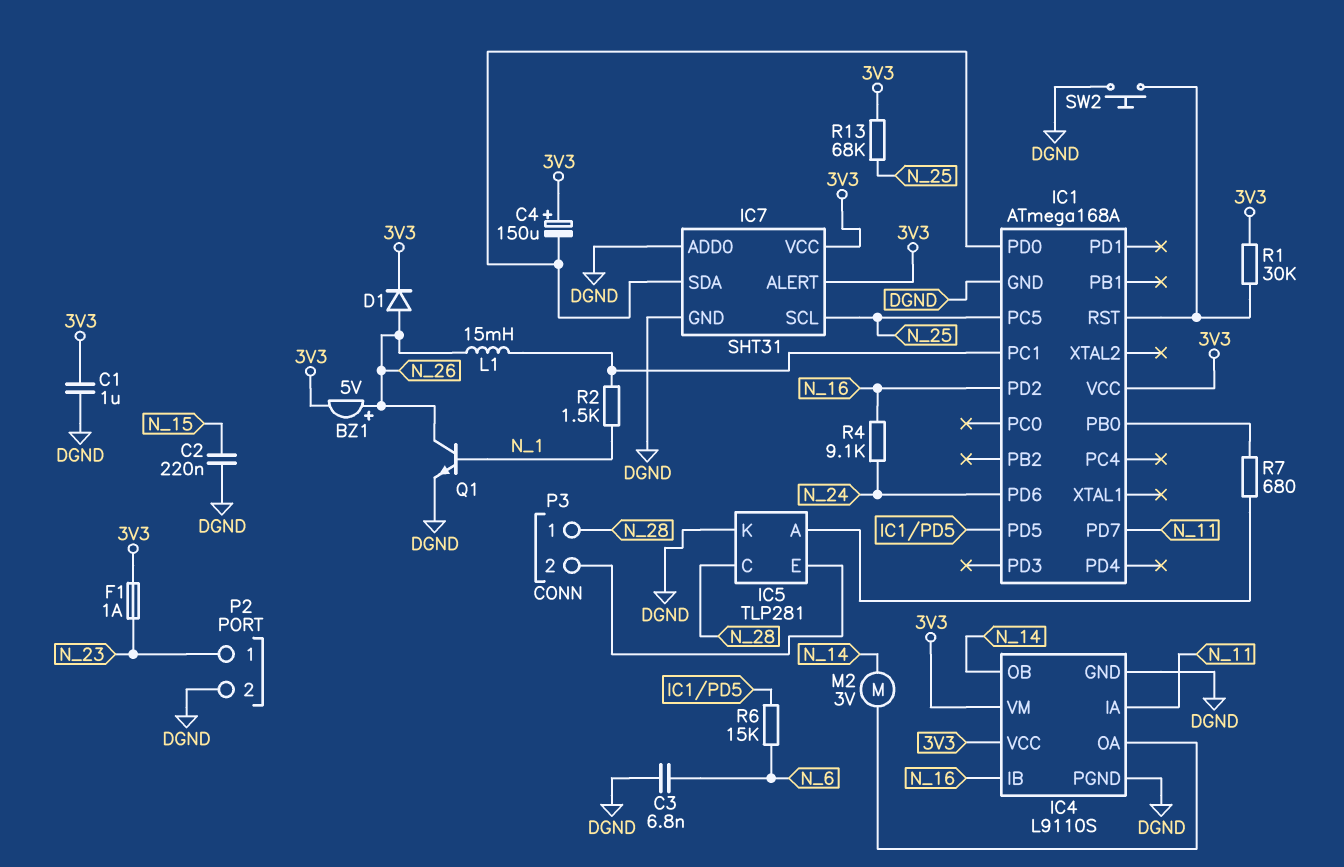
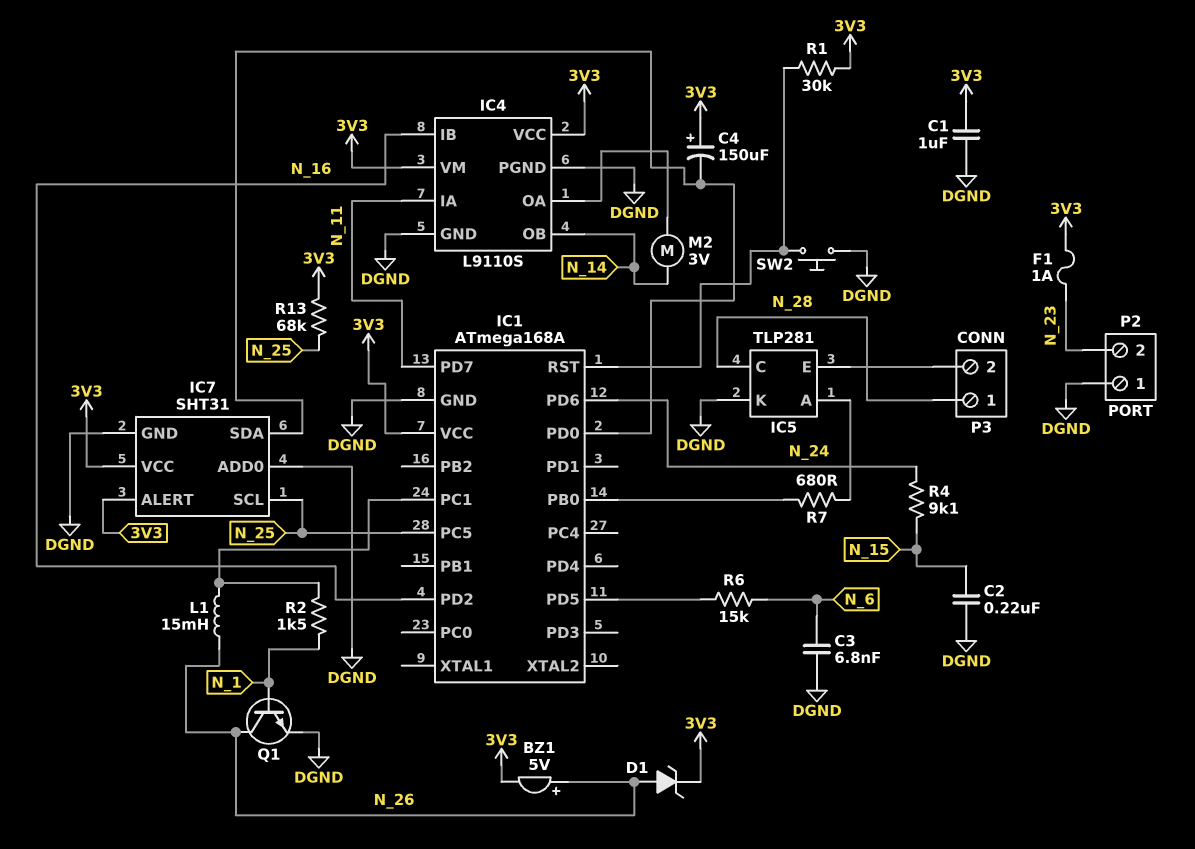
D1: diode (A N_26, K 3V3) -> zener (A N_26, K 3V3)
P2 pin 1: N_23 -> DGND
P2 pin 2: DGND -> N_23
R4: 9.1k (N_16, N_24) -> 9.1k (N_15, N_24)

